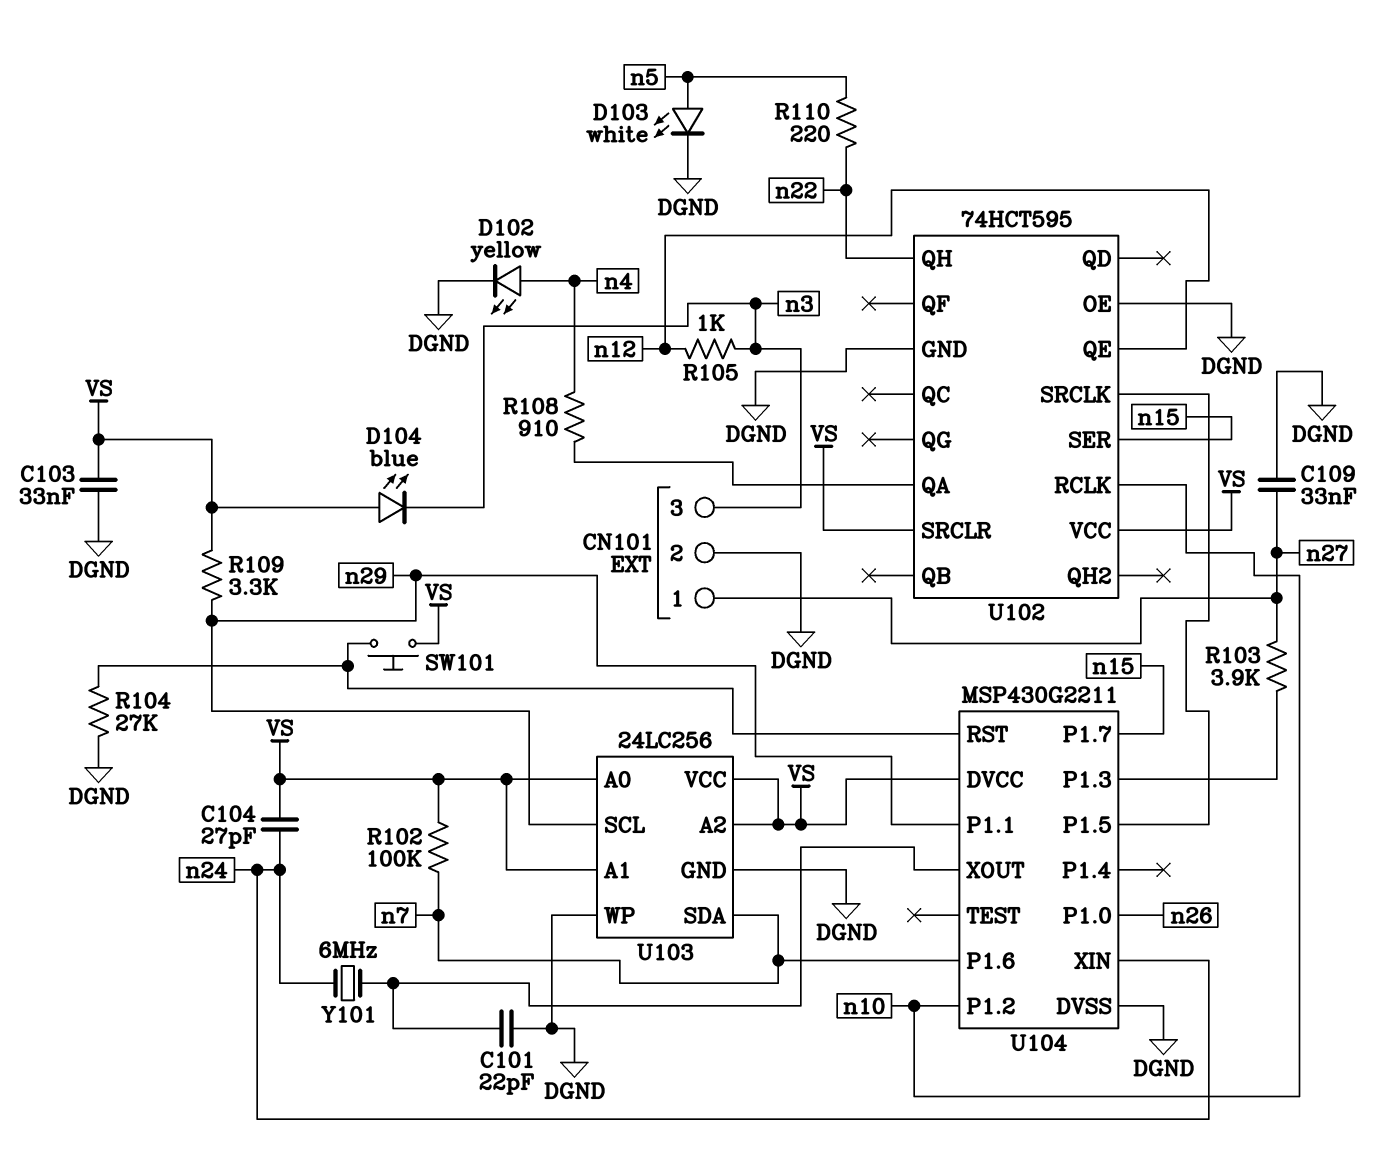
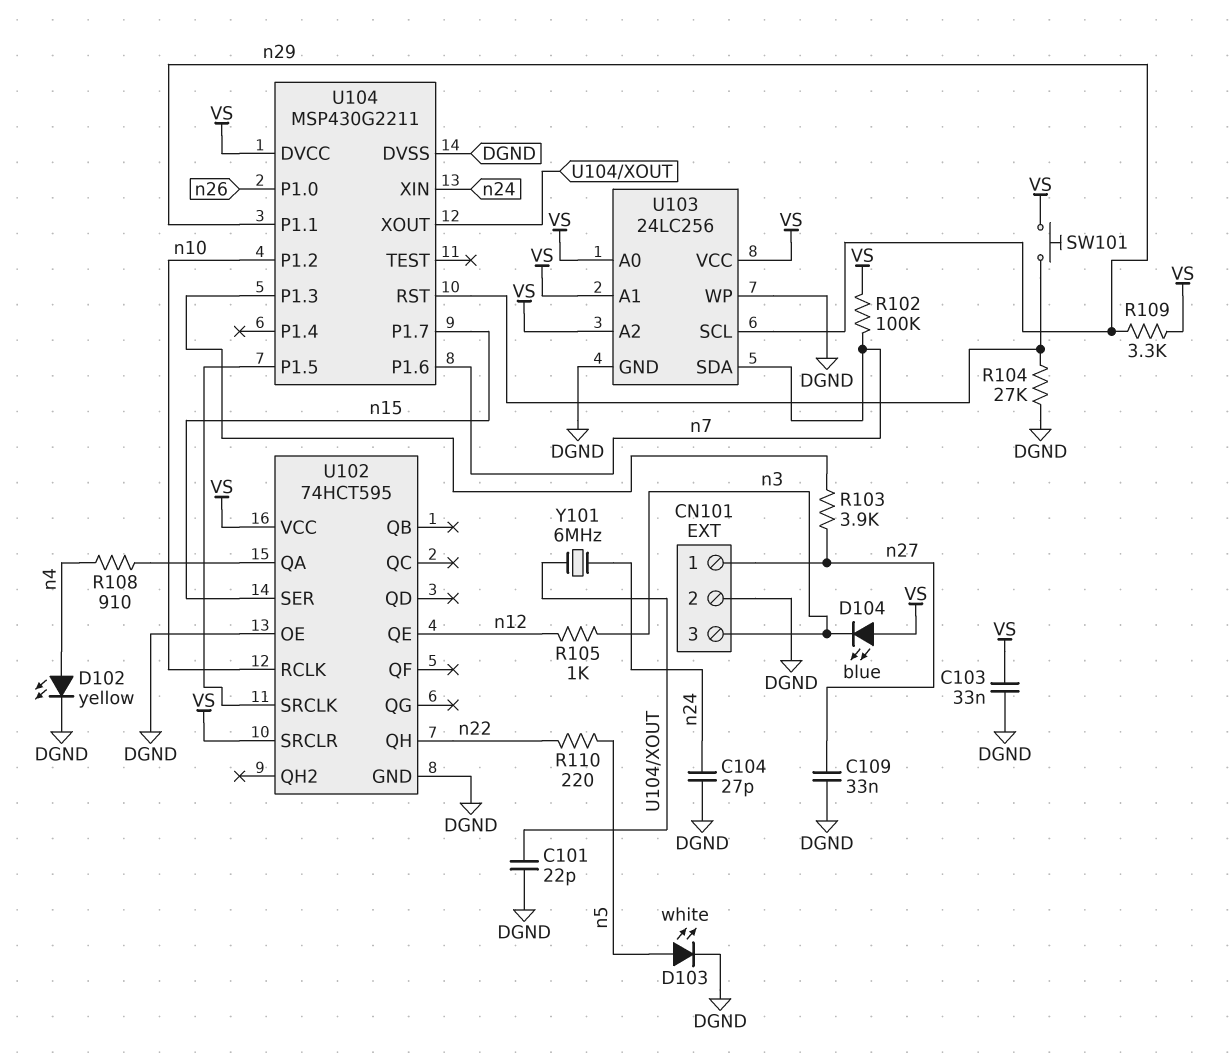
C104: 27pF (VS, n24) -> 27pF (DGND, n24)

